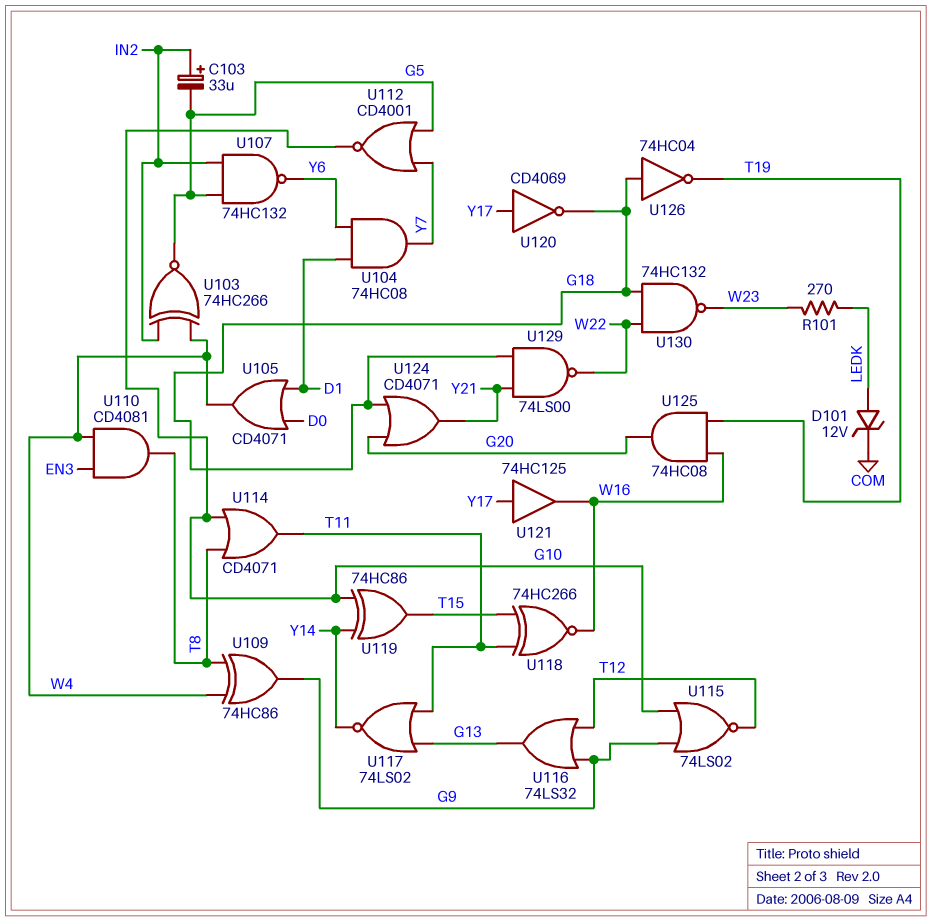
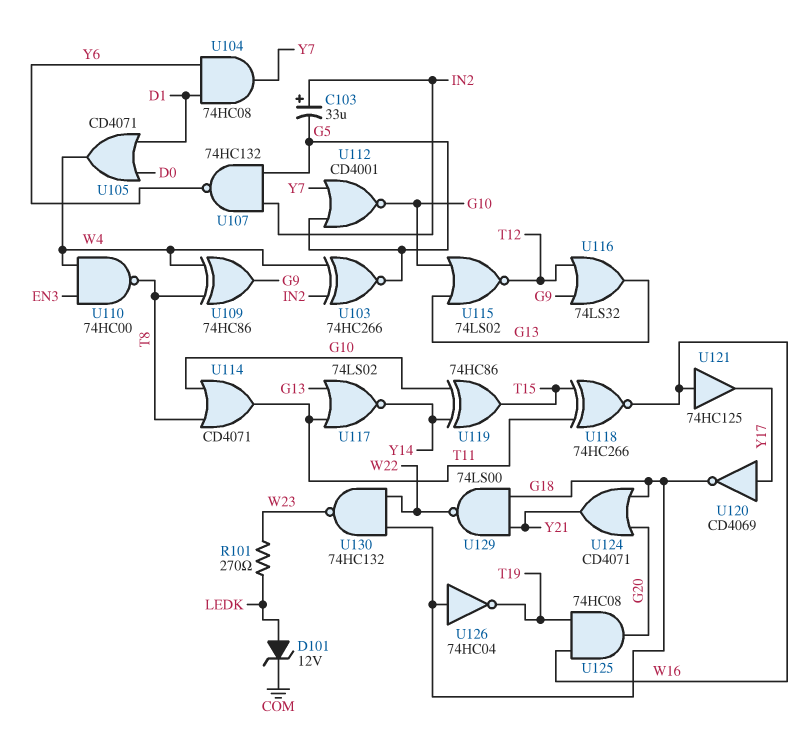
U110: AND CD4081 (in EN3, in W4, out T8) -> NAND 74HC00 (in EN3, in W4, out T8)
U115: NOR 74LS02 (in G9, in G10, out T12) -> NOR 74LS02 (in G10, in G13, out T12)
U121: buffer 74HC125 (in Y17, out W16) -> buffer 74HC125 (in W16, out Y17)

